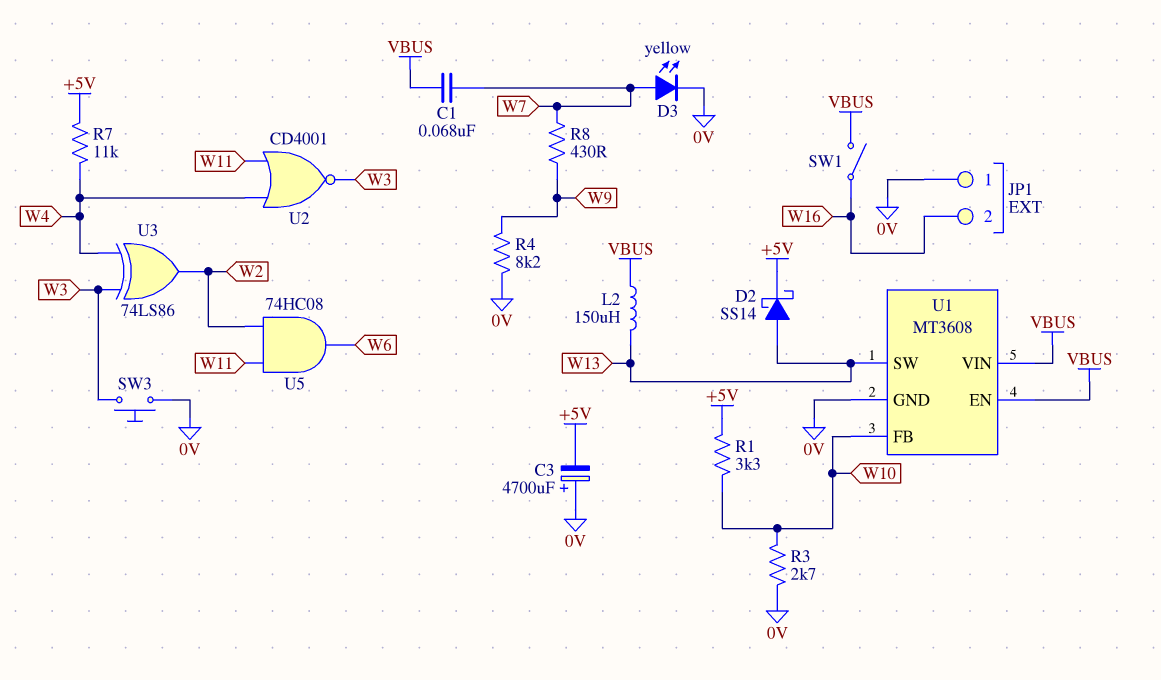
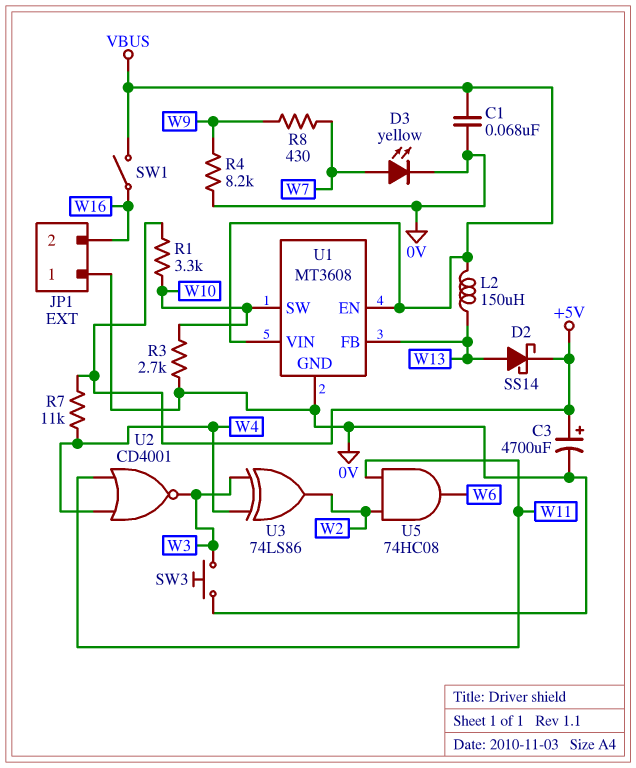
C1: 68nF (VBUS, W7) -> 68nF (0V, VBUS)
C3: 4700uF (plus 0V, minus +5V) -> 4700uF (plus +5V, minus 0V)
U1 pin FB: W10 -> W13
U1 pin SW: W13 -> W10

